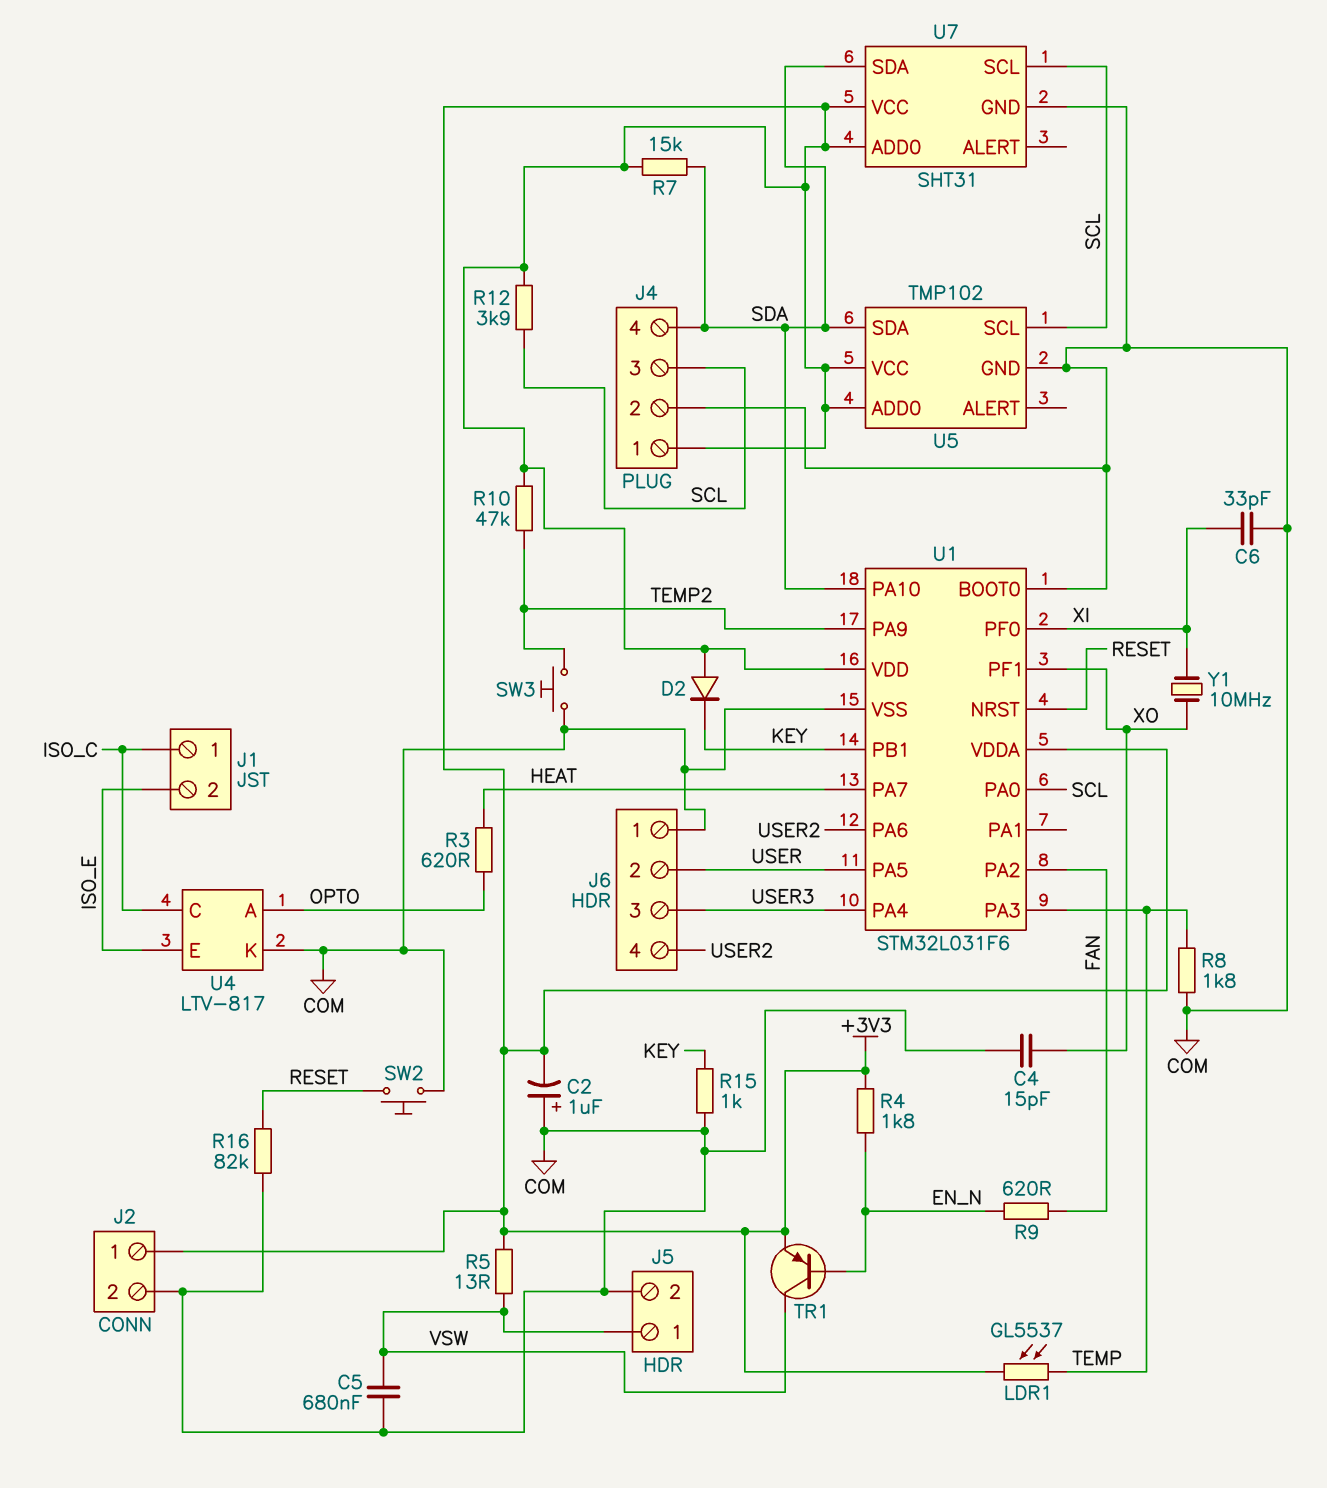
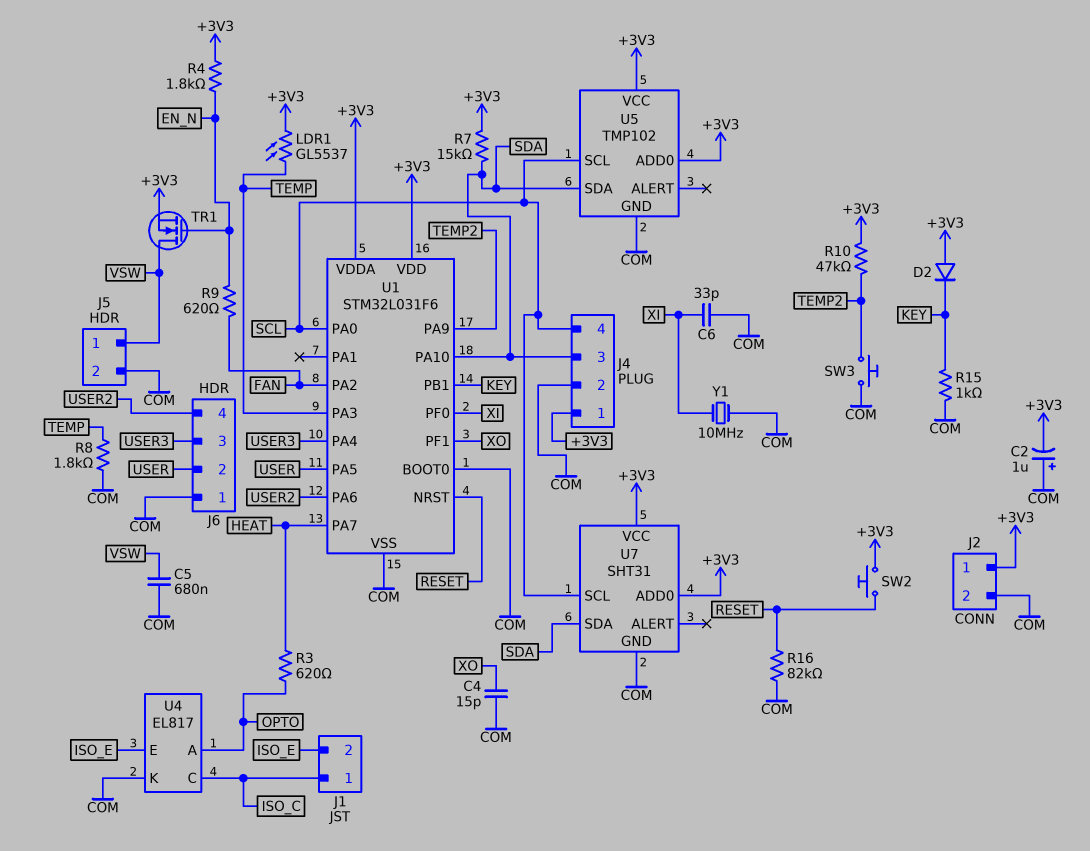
J4 pin 3: SCL -> SDA
J4 pin 4: SDA -> SCL
R5: 13 (+3V3, VSW) -> none
R12: 3.9k (+3V3, SCL) -> none
SW2: button (COM, RESET) -> button (+3V3, RESET)
TR1: PNP (B EN_N, C VSW, E +3V3) -> NMOS (G EN_N, D VSW, S +3V3)
U4: LTV-817 -> EL817
Y1: 10MHz (XI, XO) -> 10MHz (COM, XI)

